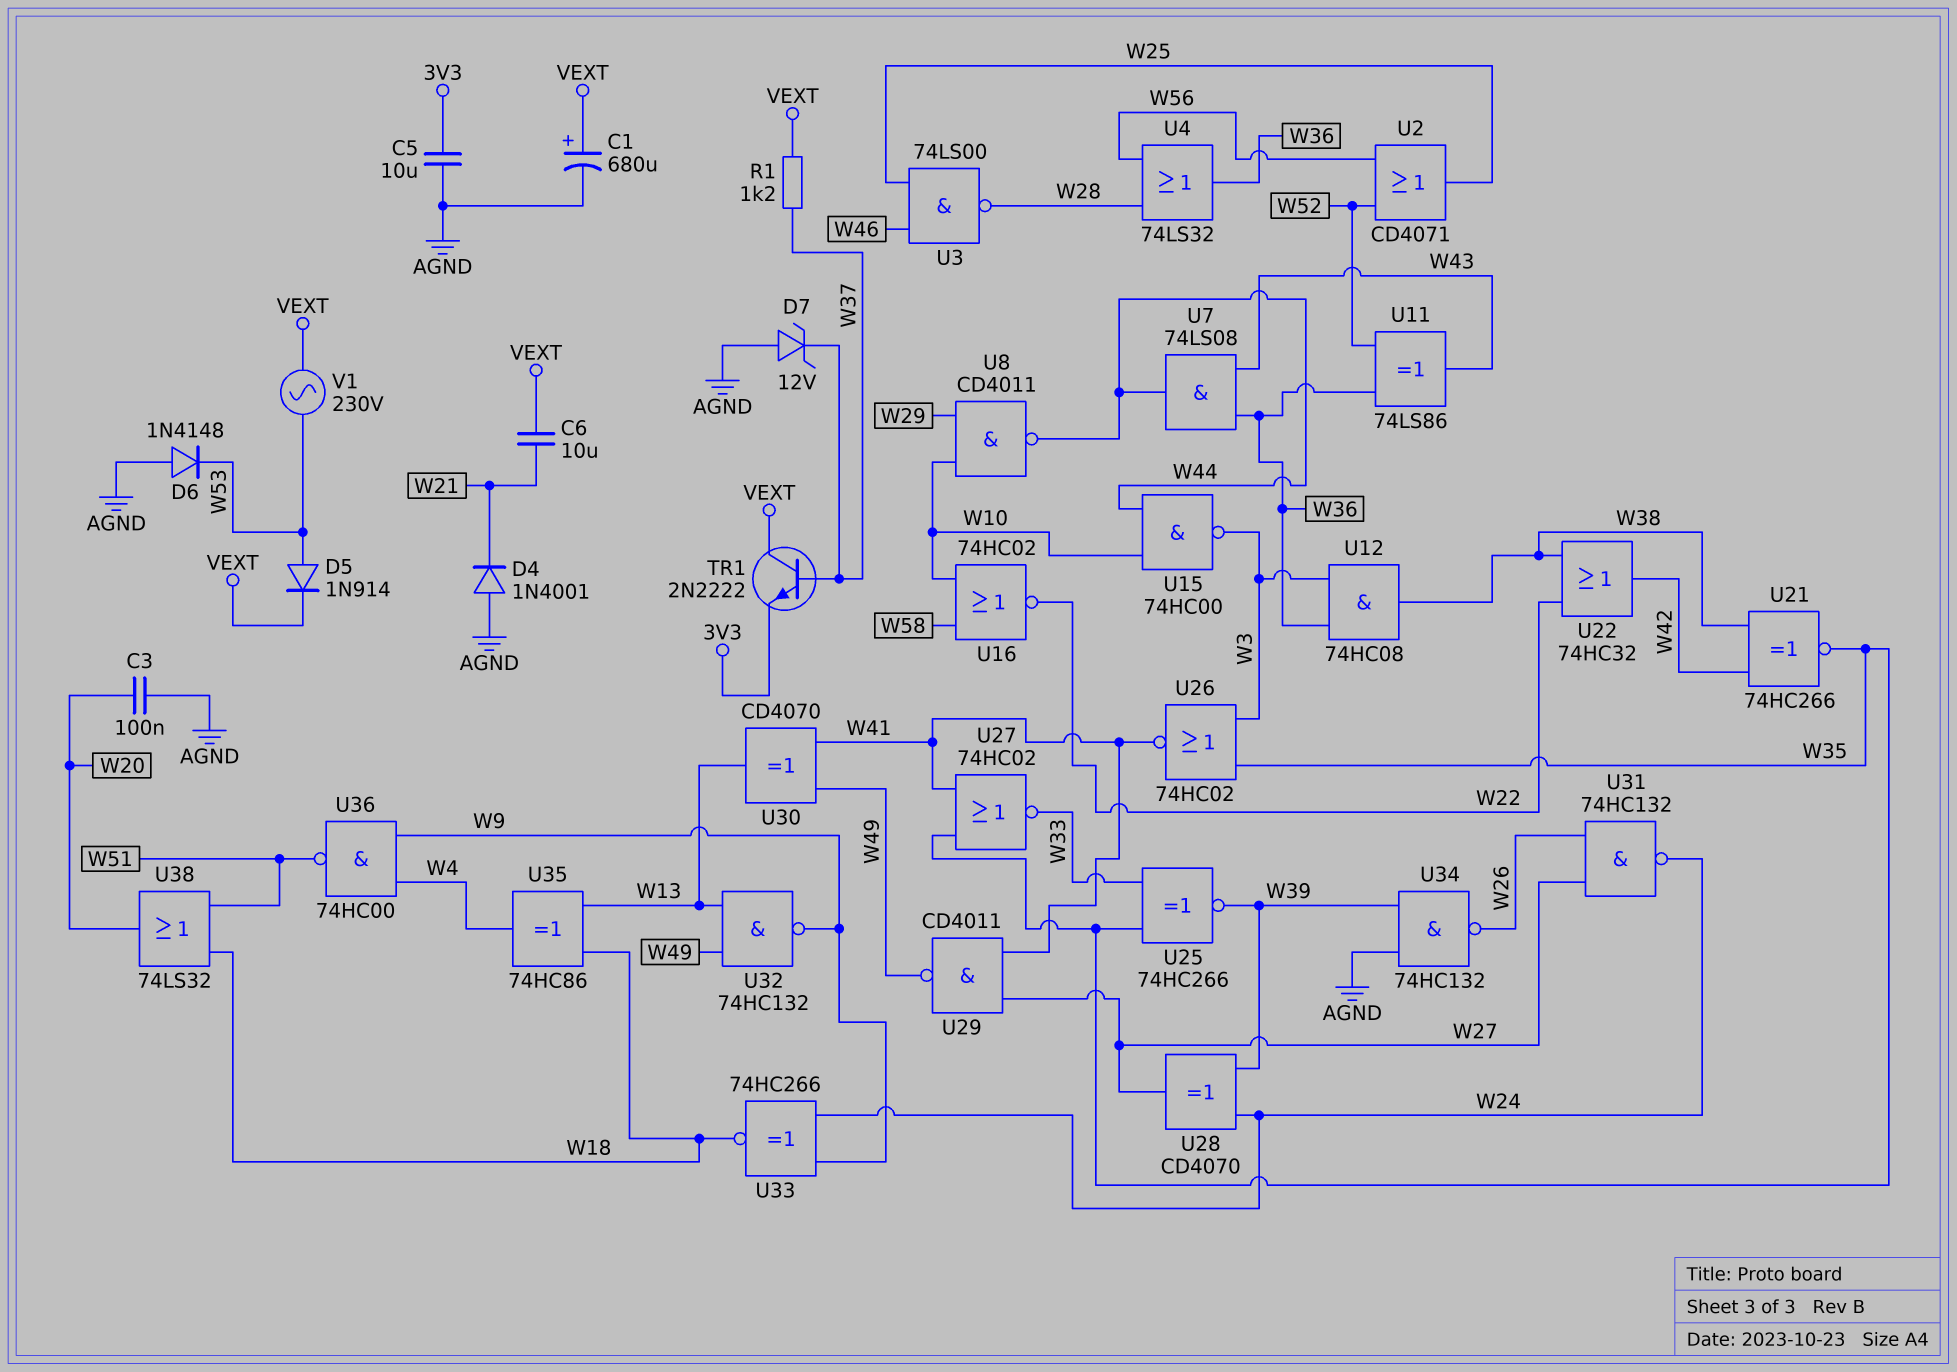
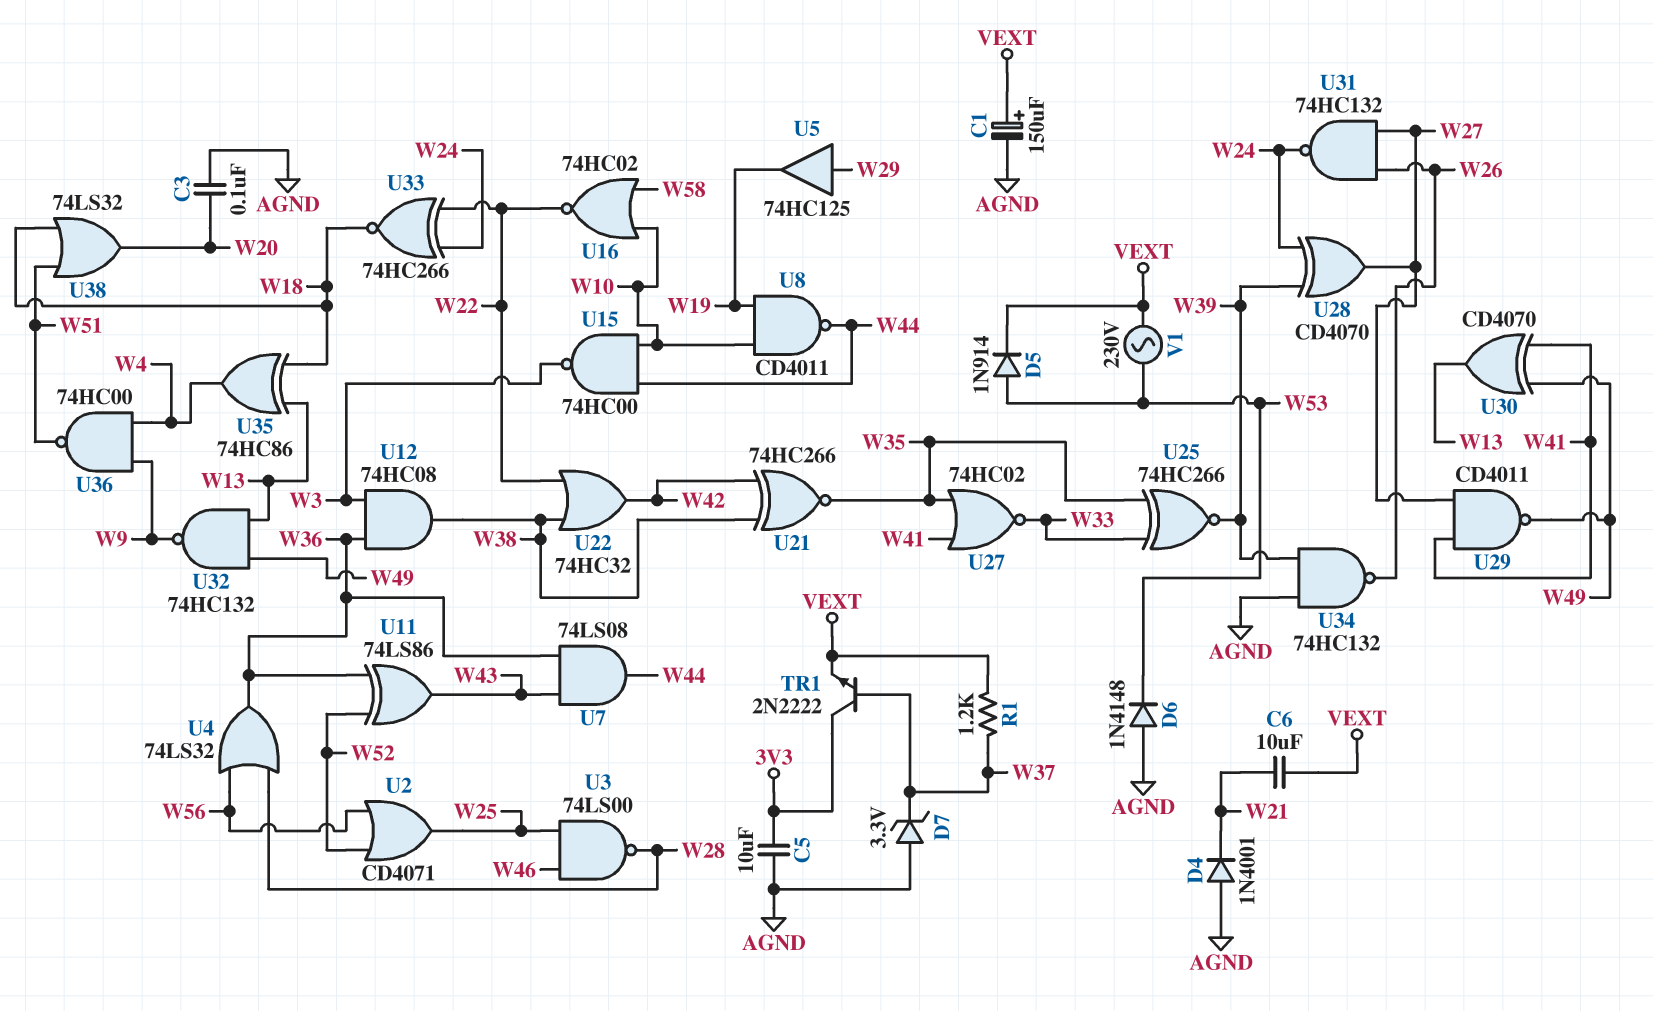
C1: 680uF (plus VEXT, minus AGND) -> 150uF (plus VEXT, minus AGND)
D7: zener 12V (A AGND, K W37) -> zener 3.3V (A AGND, K W37)
TR1: NPN 2N2222 (B W37, C VEXT, E 3V3) -> NPN 2N2222 (B W37, C 3V3, E VEXT)
U5: none -> buffer 74HC125 (in W29, out W19)
U8: NAND CD4011 (in W10, in W29, out W44) -> NAND CD4011 (in W10, in W19, out W44)
U26: NOR 74HC02 (in W3, in W35, out W41) -> none
U33: XNOR 74HC266 (in W9, in W24, out W18) -> XNOR 74HC266 (in W22, in W24, out W18)

